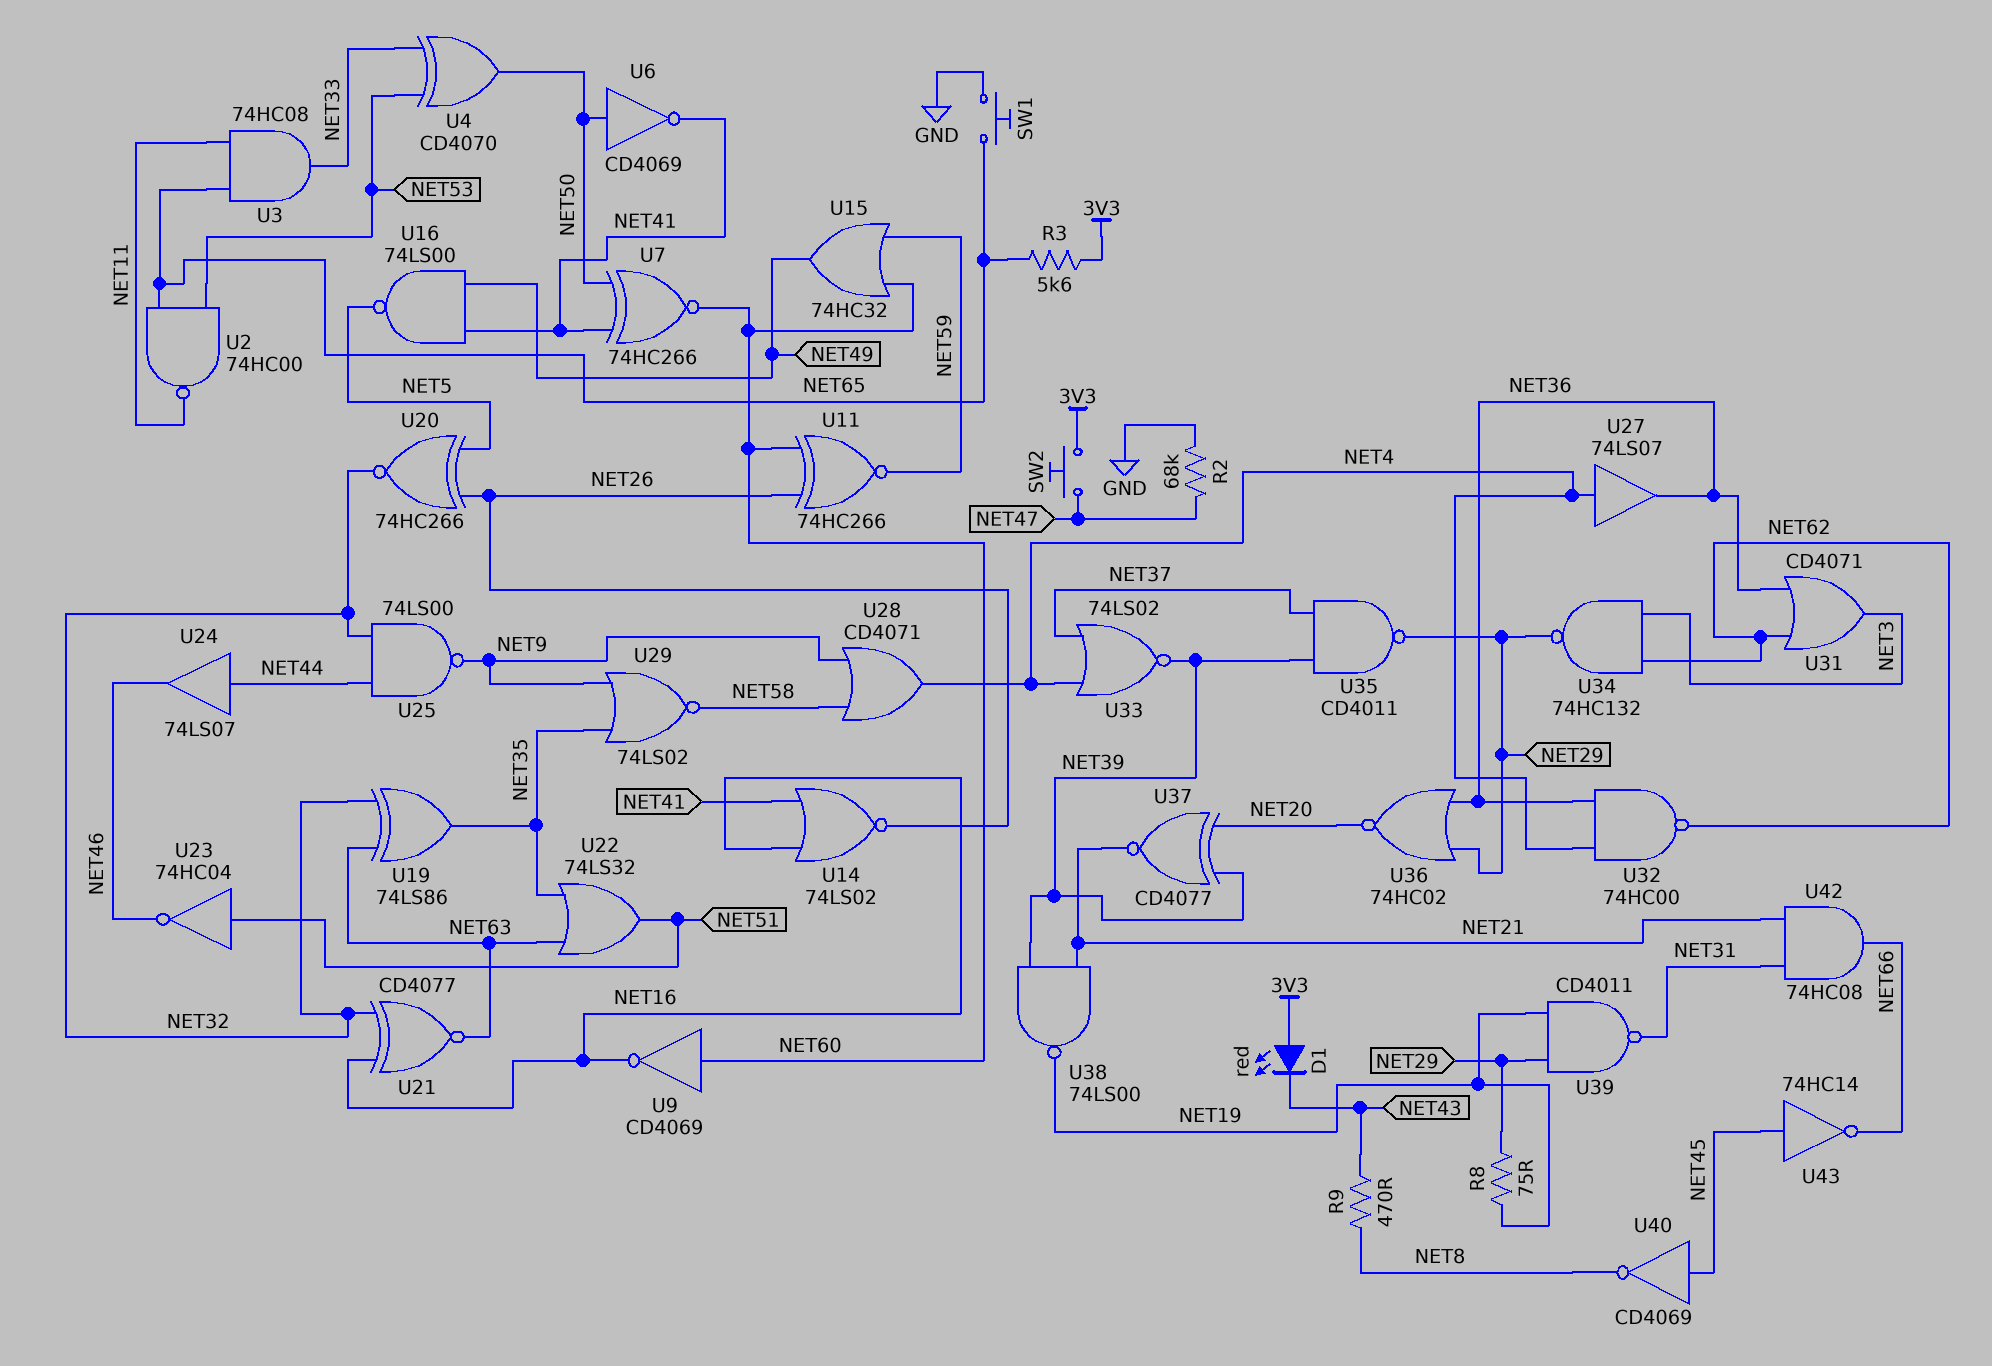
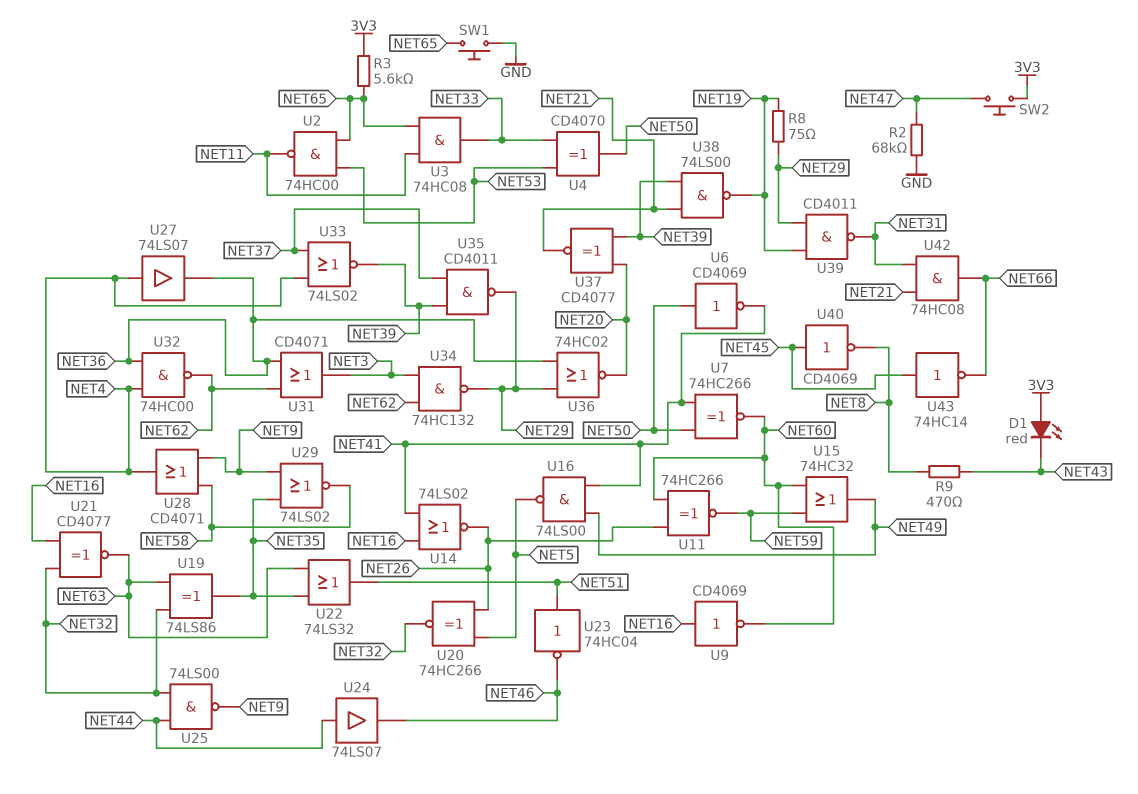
U9: NOT CD4069 (in NET60, out NET16) -> NOT CD4069 (in NET16, out NET60)

